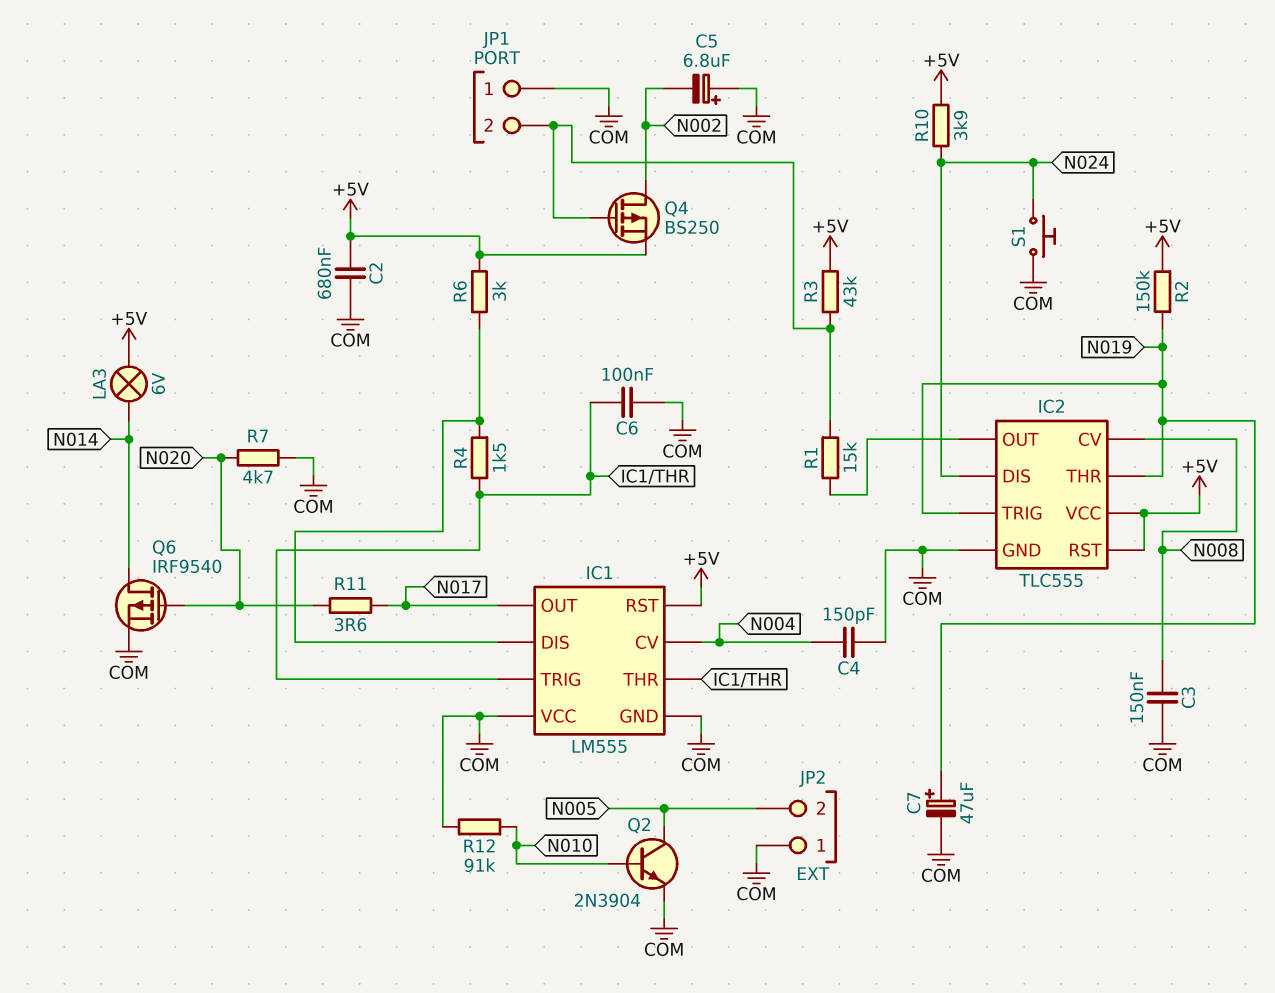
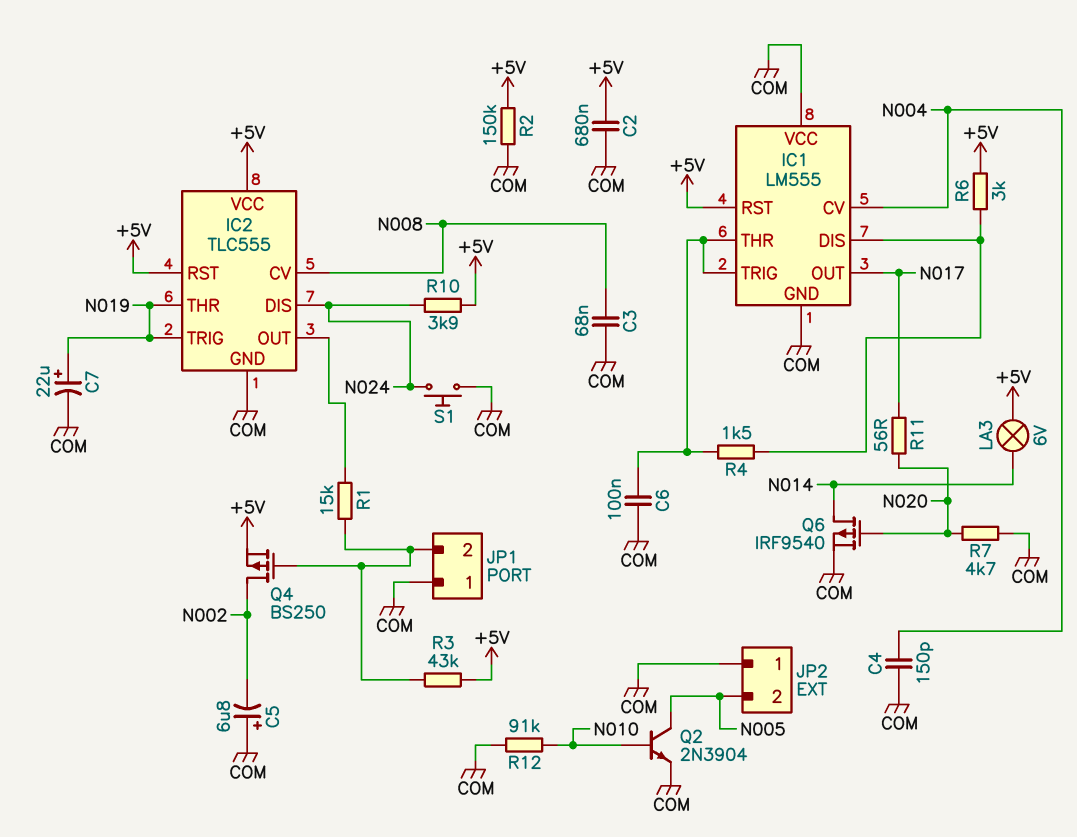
C3: 150nF (COM, N008) -> 68nF (COM, N008)
C7: 47uF (plus N019, minus COM) -> 22uF (plus N019, minus COM)
R2: 150k (+5V, N019) -> 150k (+5V, COM)
R11: 3.6 (N017, N020) -> 56 (N017, N020)

